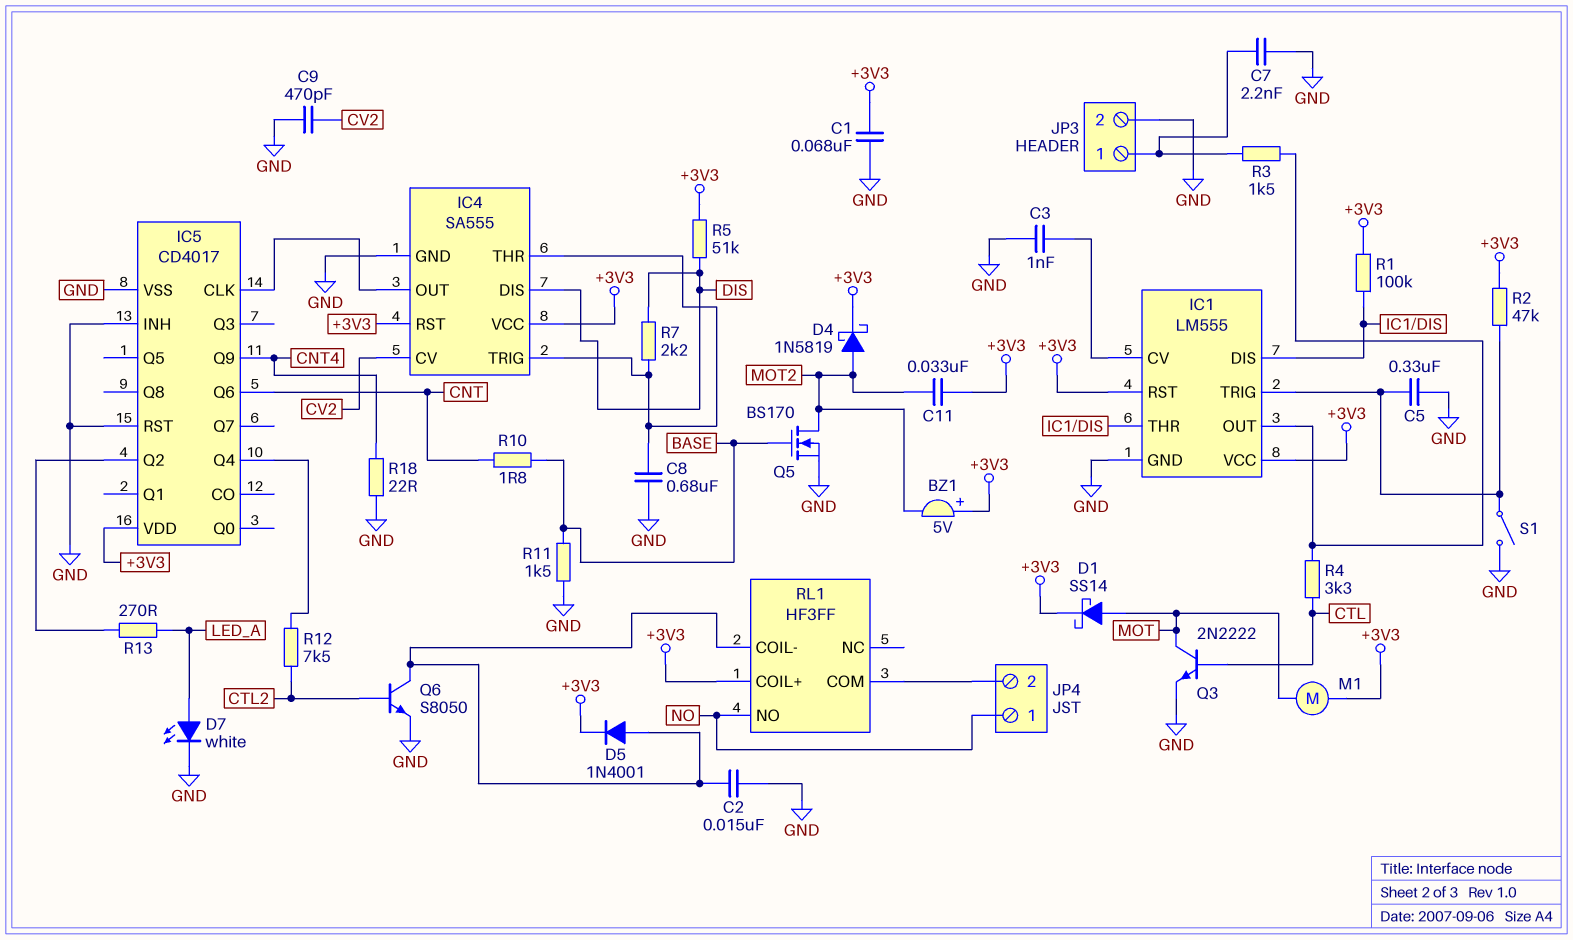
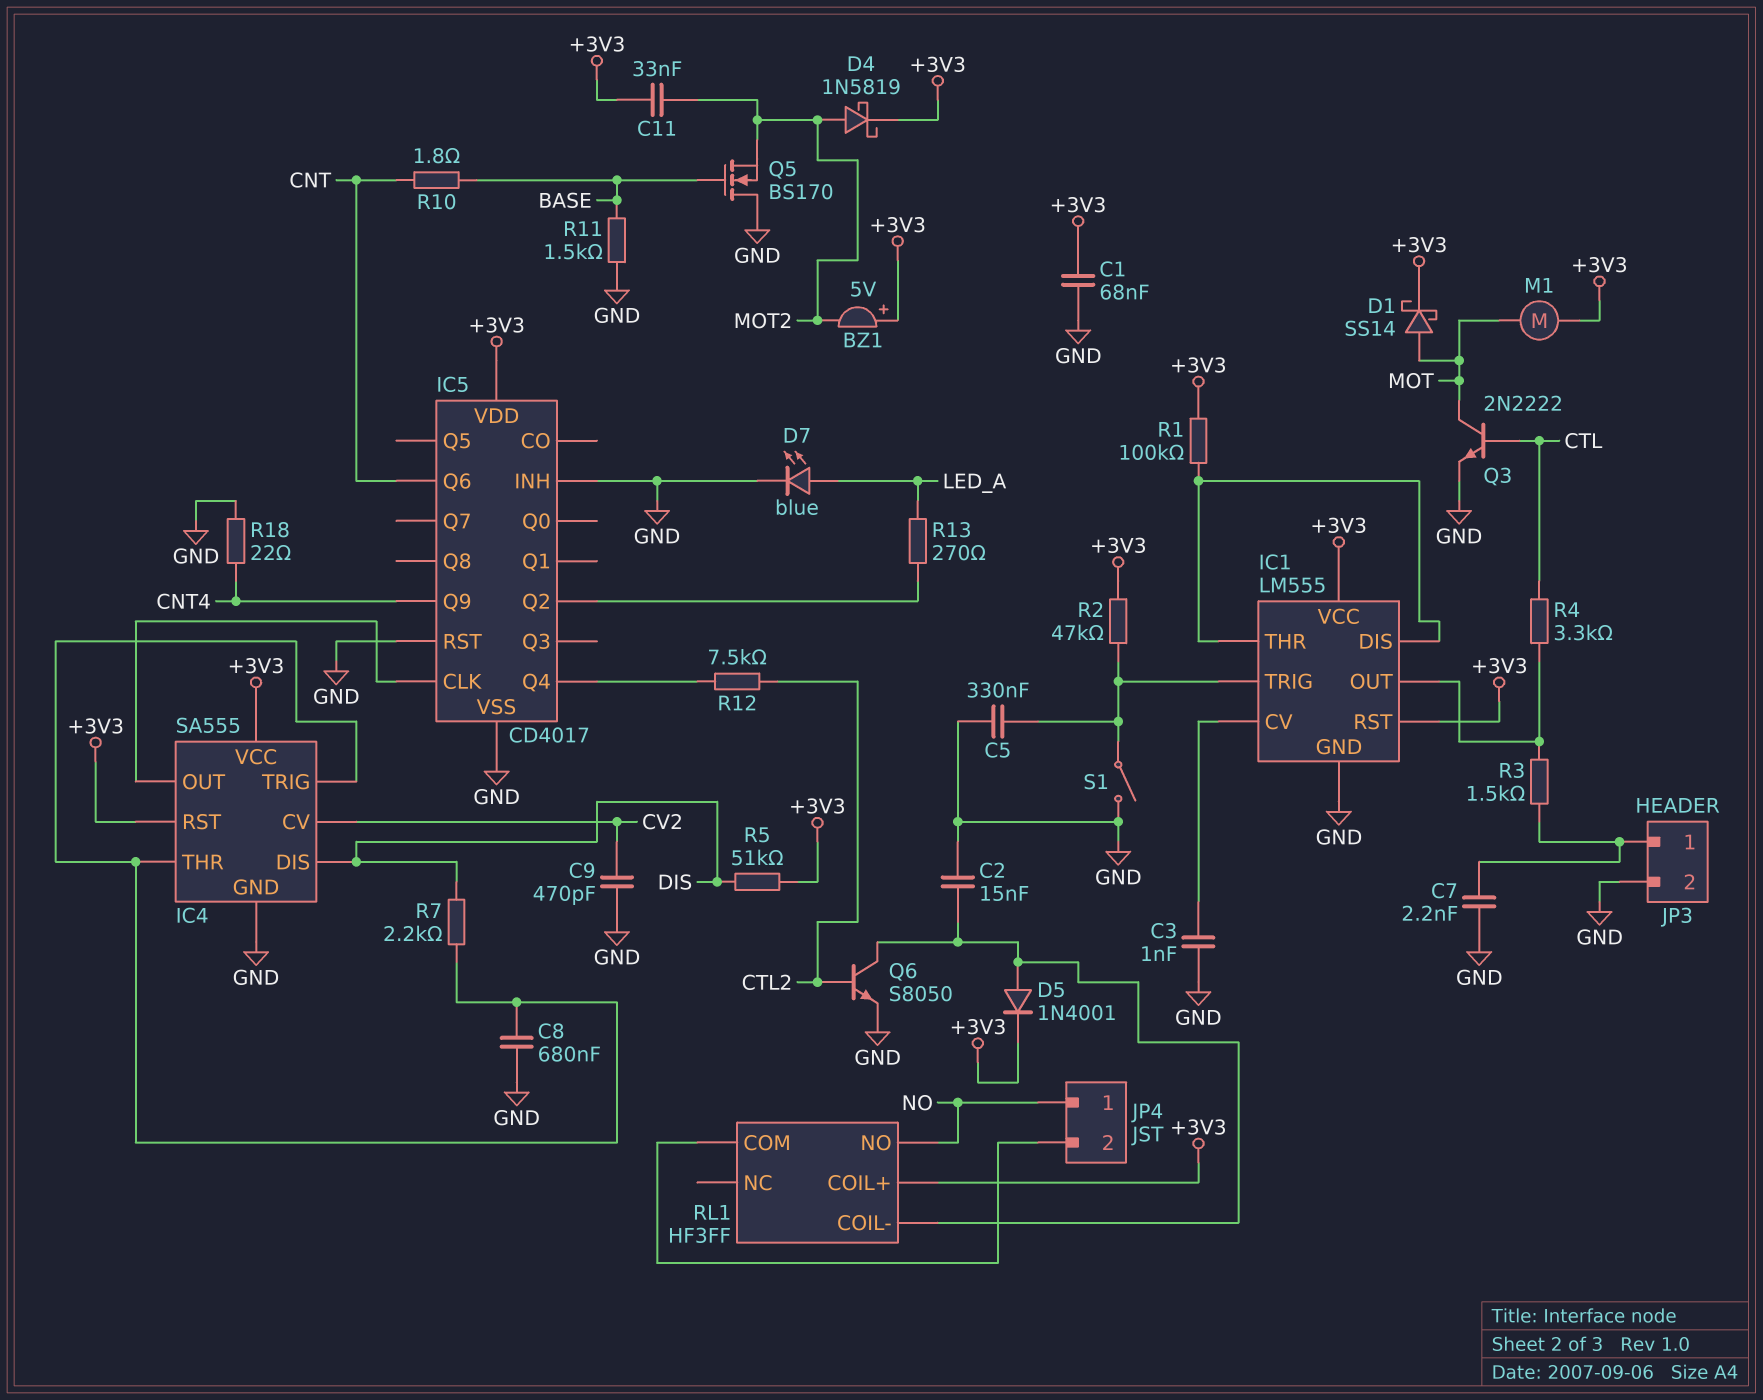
D7: LED white (A LED_A, K GND) -> LED blue (A LED_A, K GND)
Q5: NMOS BS170 (G BASE, D MOT2, S GND) -> NMOS BS170 (G BASE, D GND, S MOT2)

